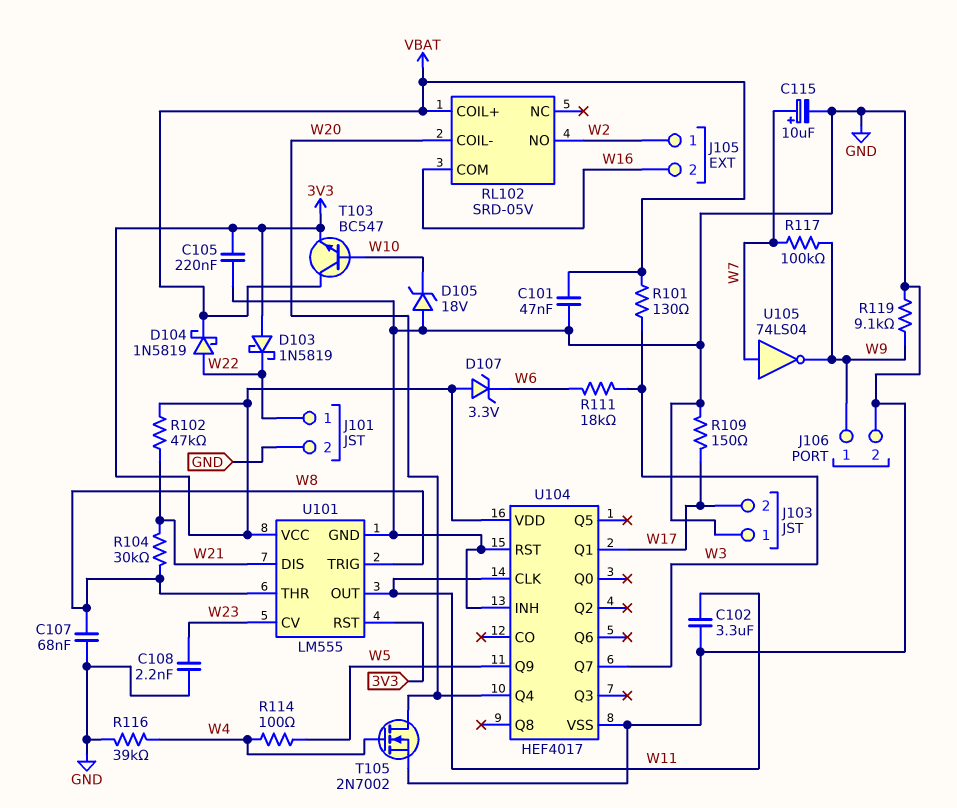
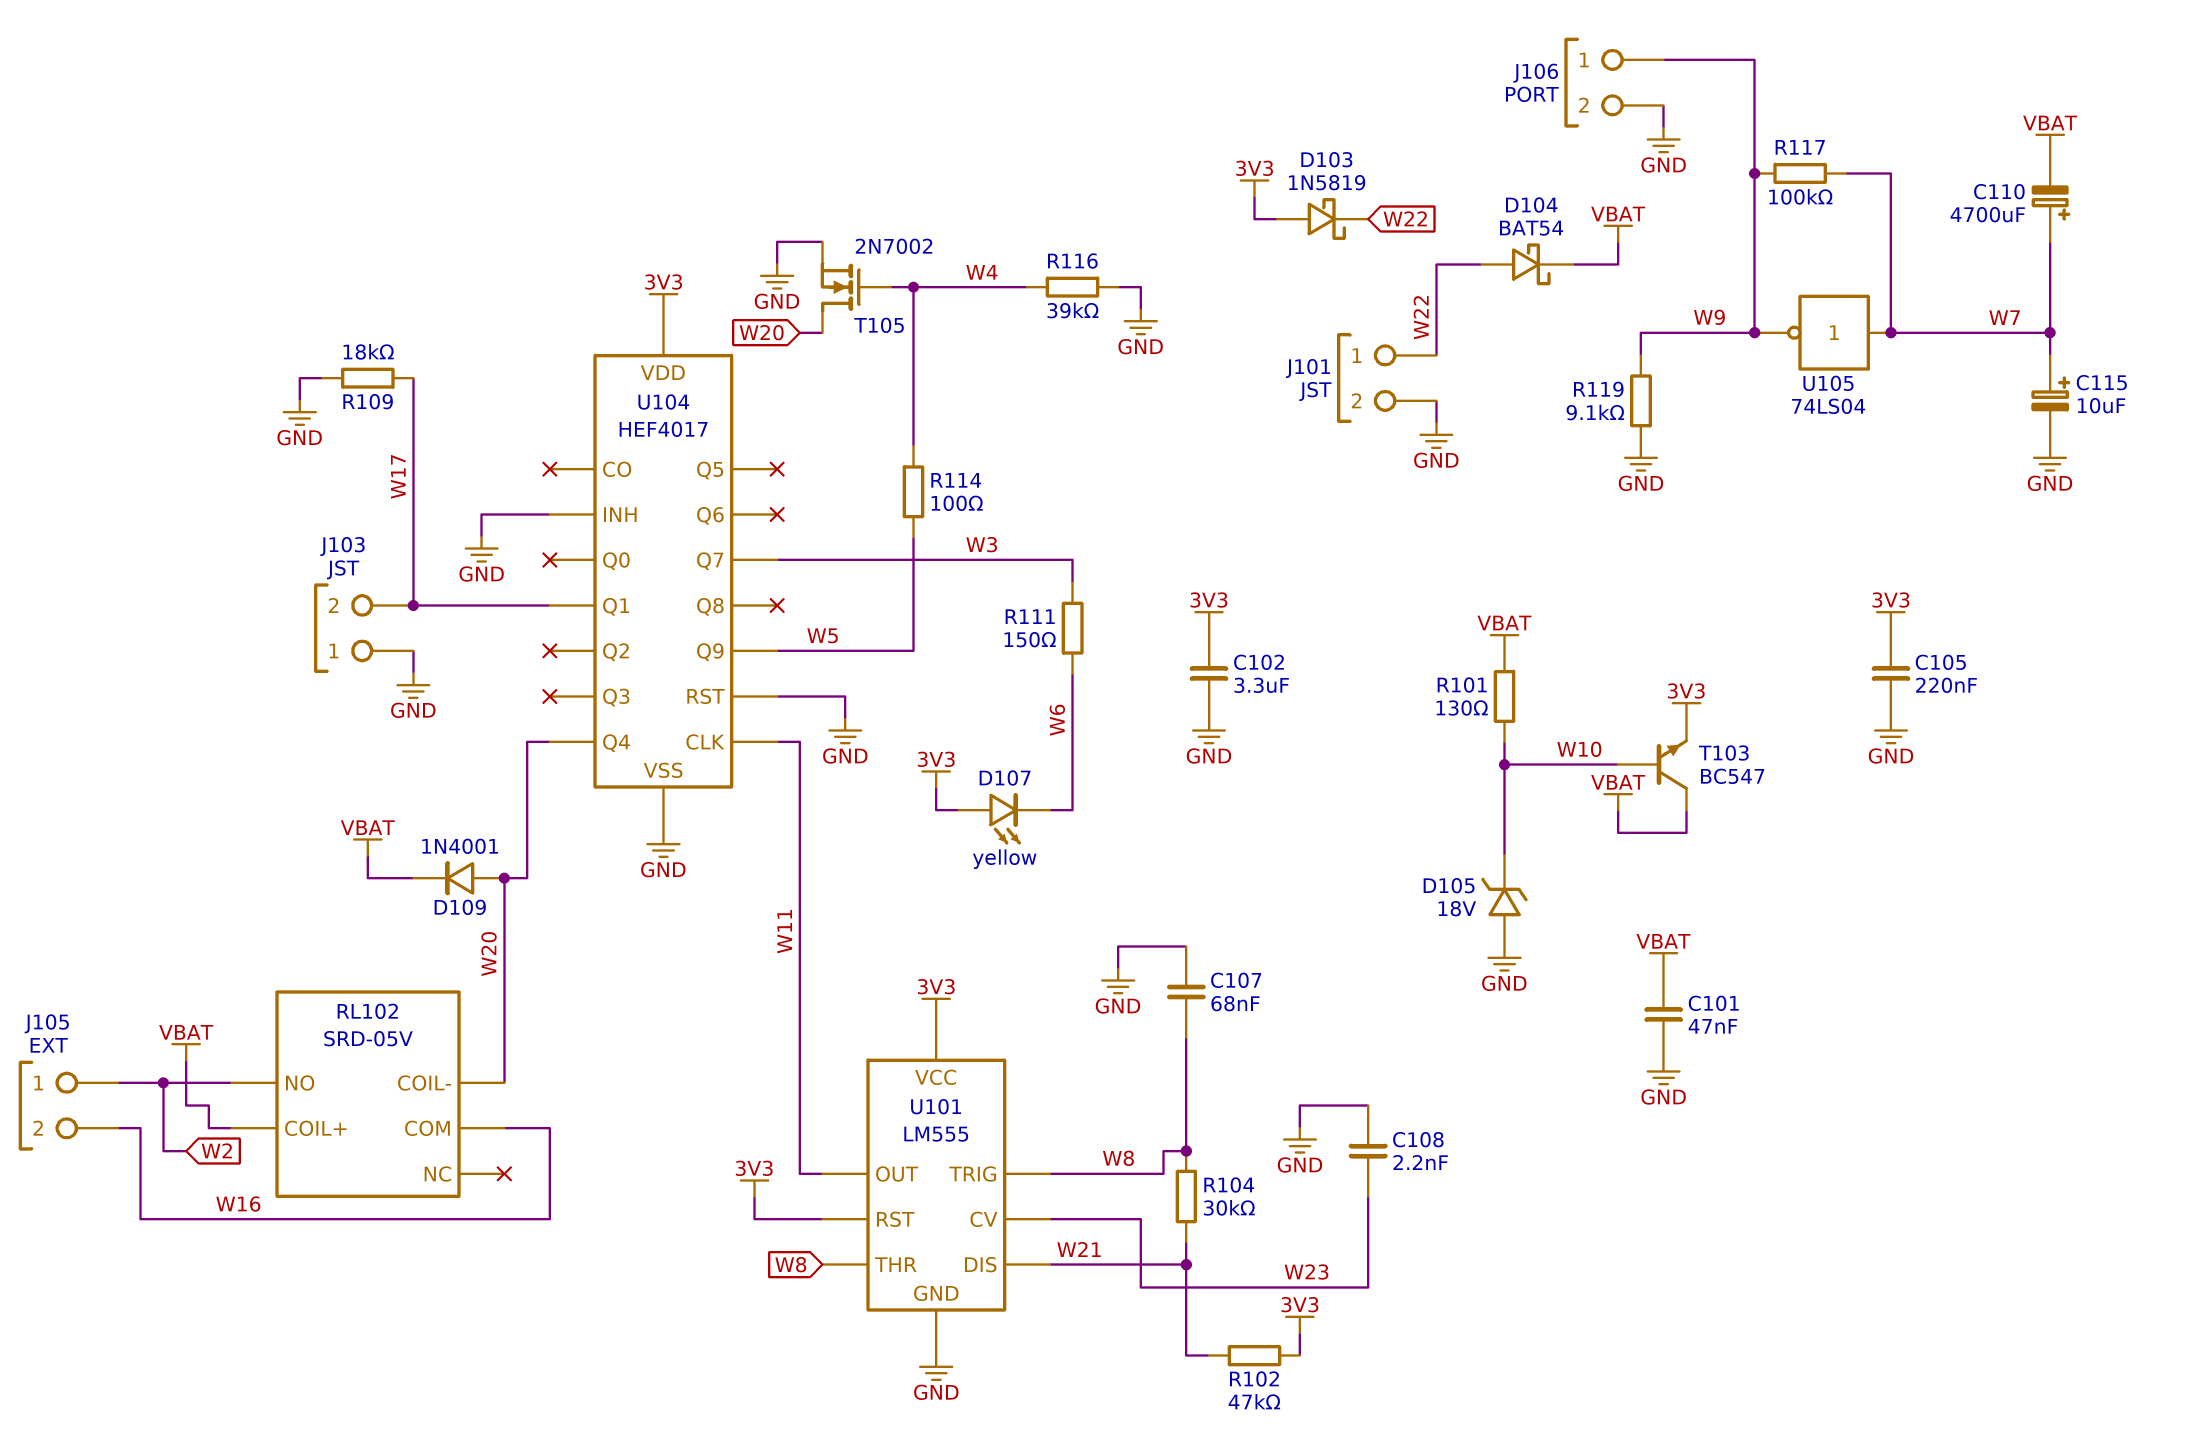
C102: 3.3uF (GND, W11) -> 3.3uF (3V3, GND)
C110: none -> 4700uF (plus W7, minus VBAT)
D104: schottky 1N5819 (A W22, K VBAT) -> schottky BAT54 (A W22, K VBAT)
D107: zener 3.3V (A 3V3, K W6) -> LED yellow (A 3V3, K W6)
D109: none -> diode 1N4001 (A W20, K VBAT)
R101: 130 (VBAT, W3) -> 130 (VBAT, W10)
R109: 150 (GND, W17) -> 18k (GND, W17)
R111: 18k (W3, W6) -> 150 (W3, W6)

